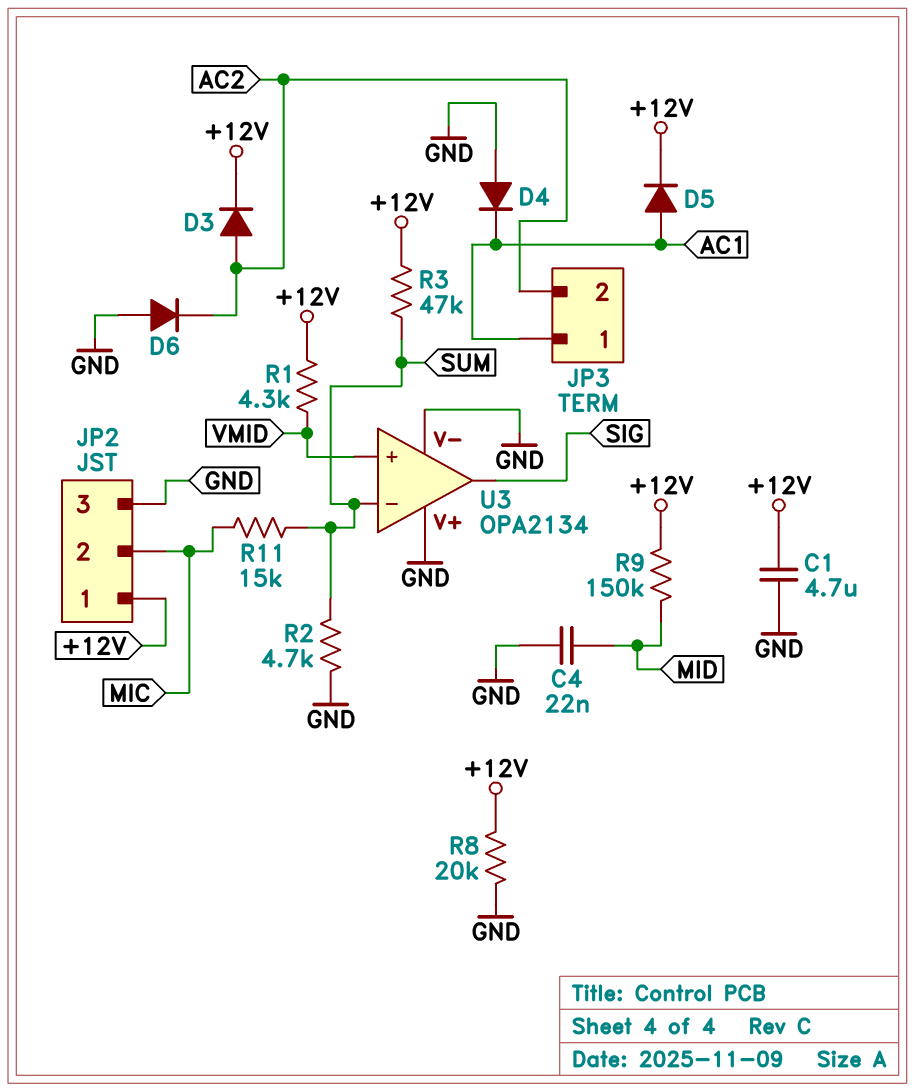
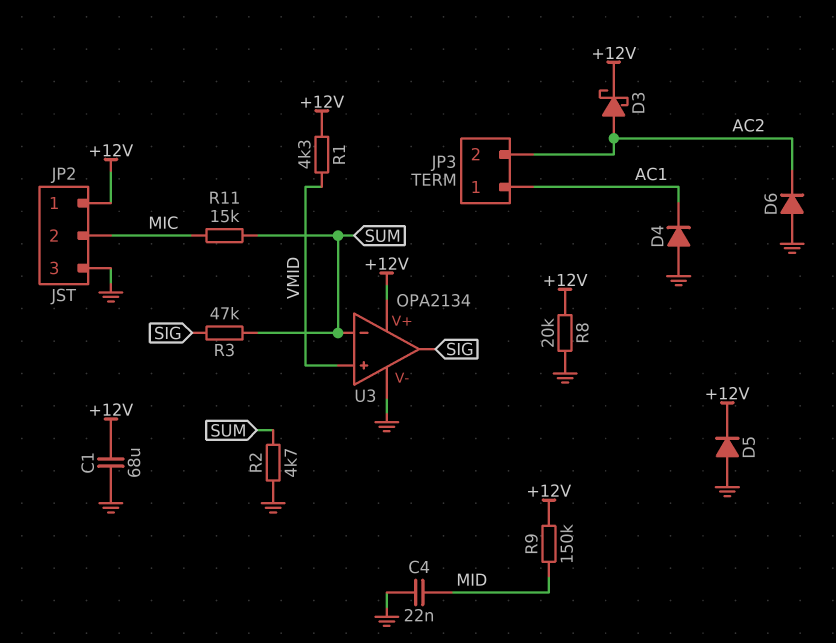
C1: 4.7uF (+12V, GND) -> 68uF (+12V, GND)
D3: diode (A AC2, K +12V) -> schottky (A AC2, K +12V)
D5: diode (A AC1, K +12V) -> diode (A GND, K +12V)
R3: 47k (+12V, SUM) -> 47k (SIG, SUM)
U3 pin V+: GND -> +12V

